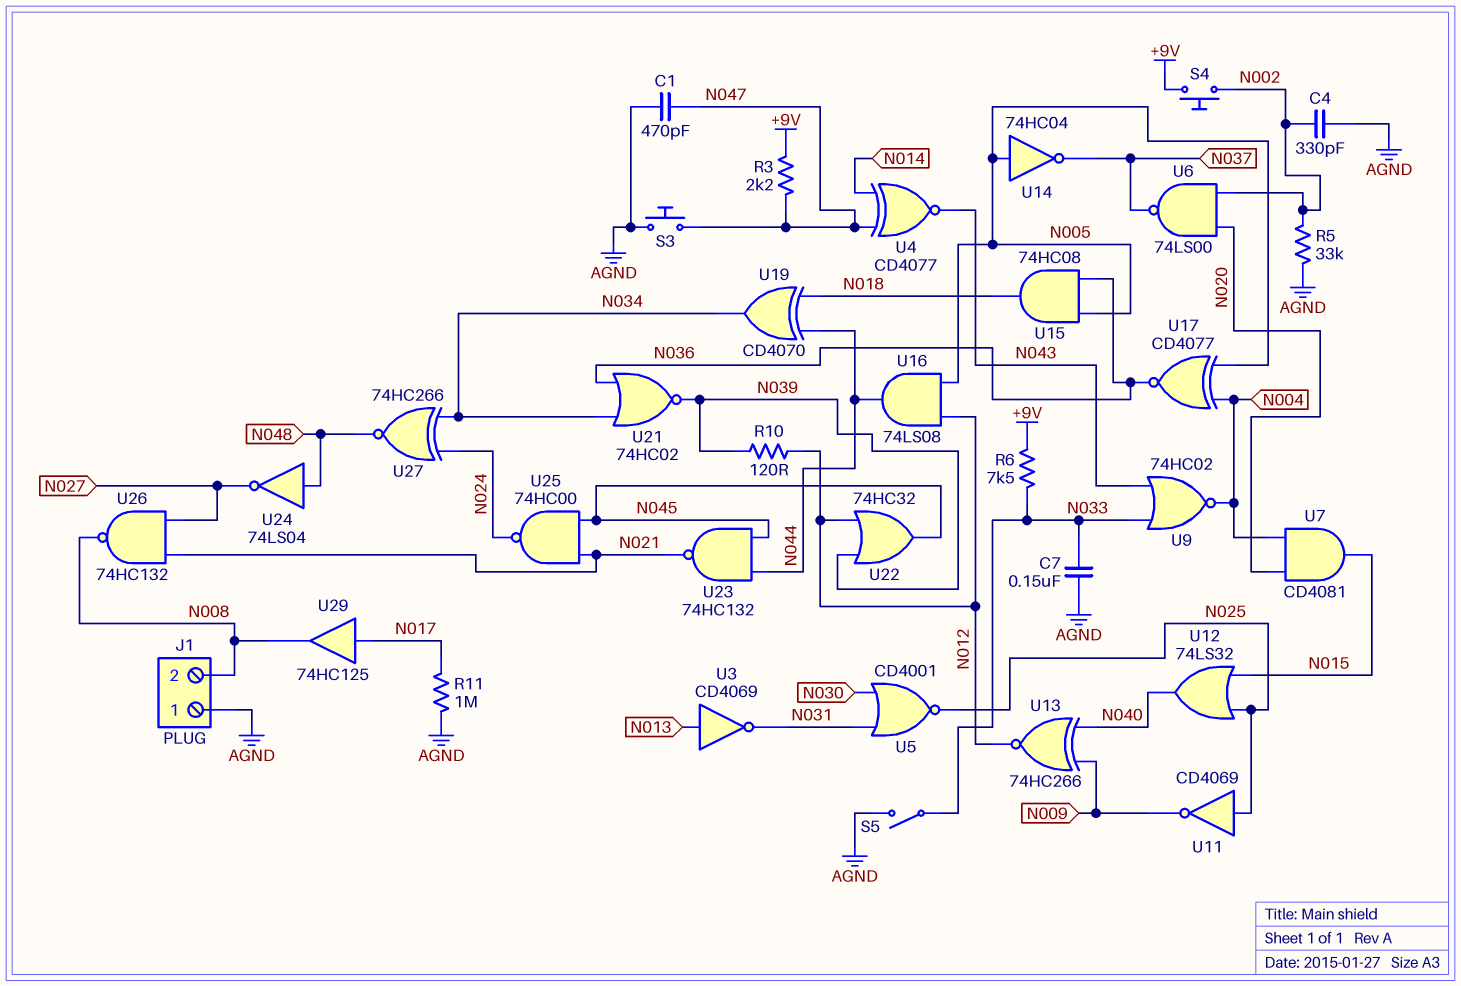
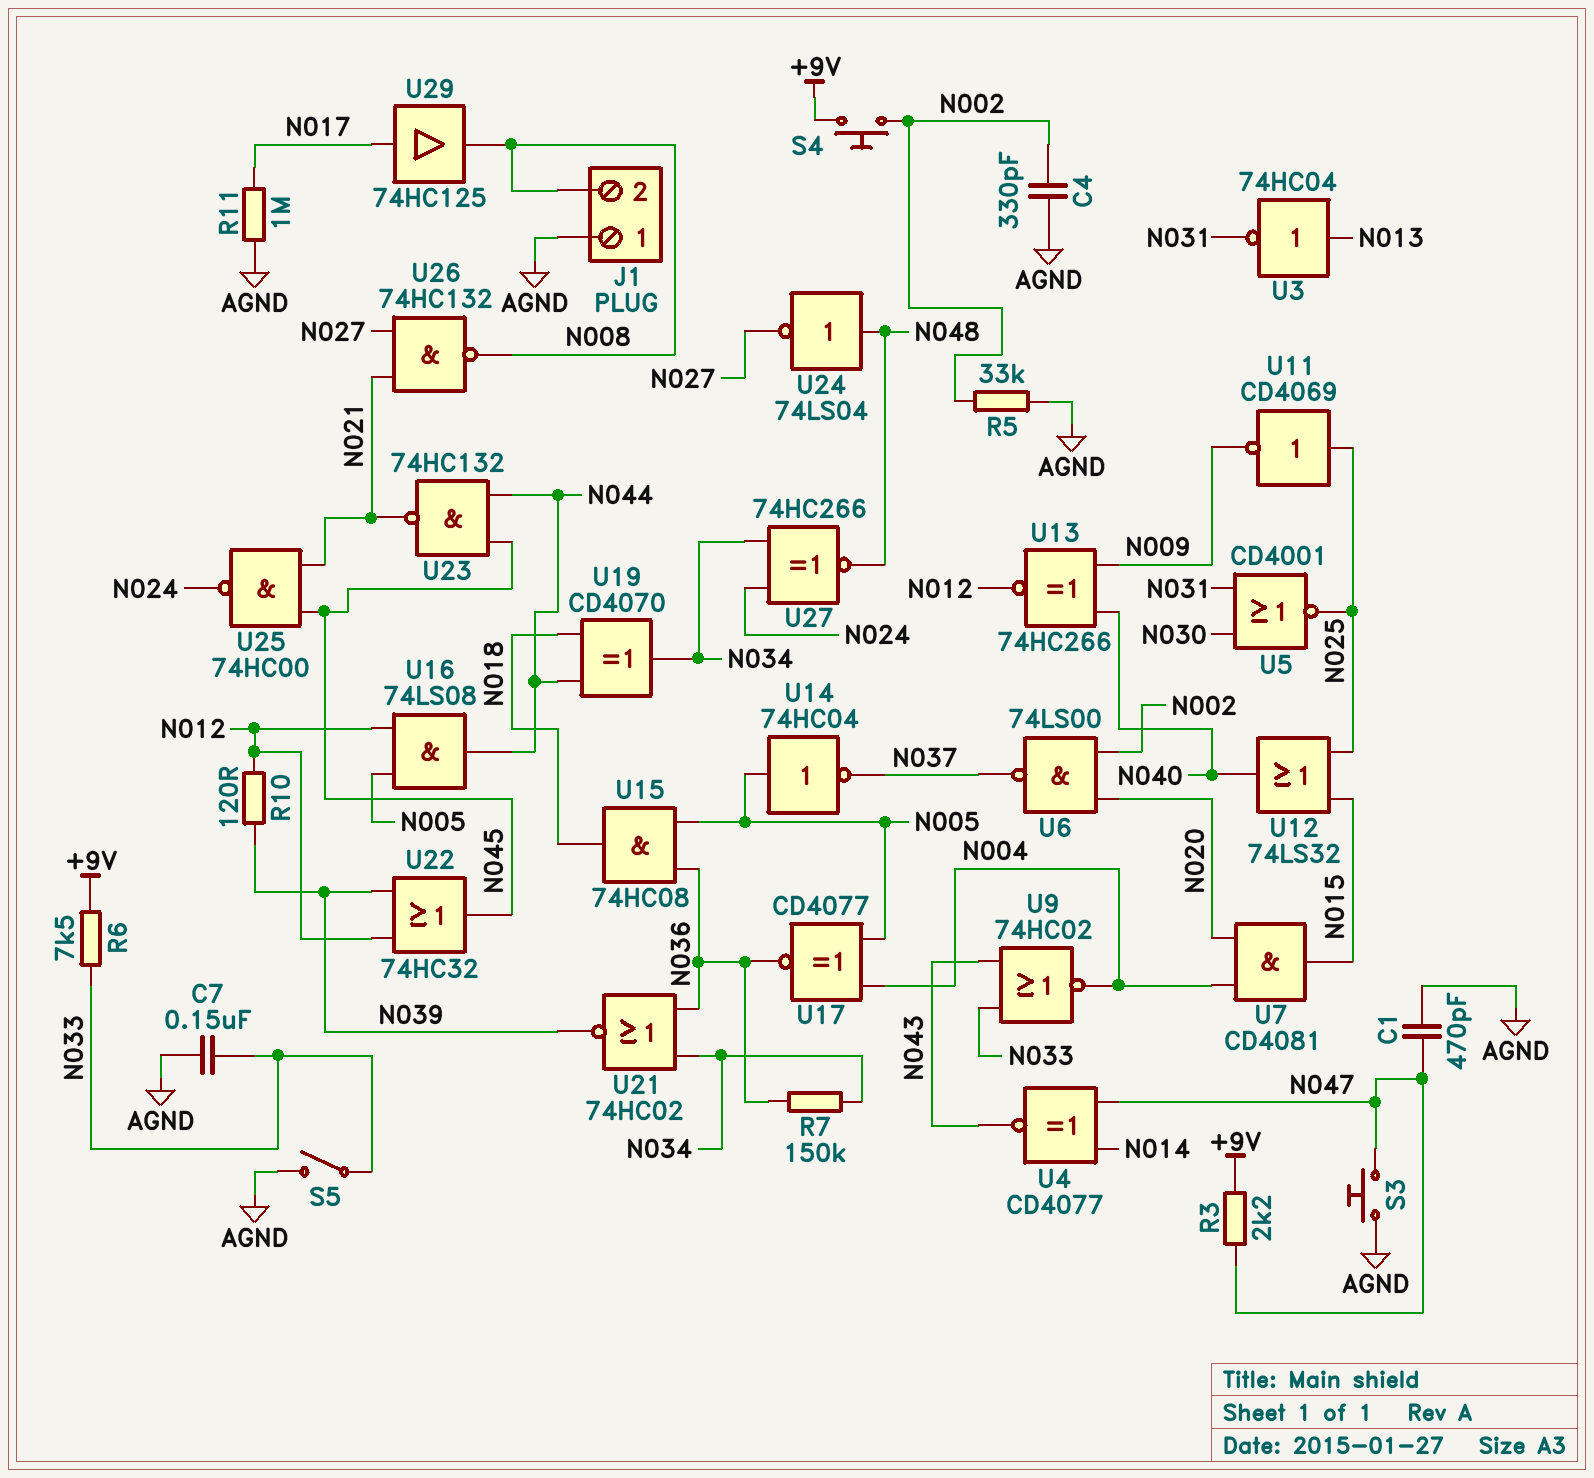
R7: none -> 150k (N034, N036)
U3: NOT CD4069 (in N013, out N031) -> NOT 74HC04 (in N013, out N031)

